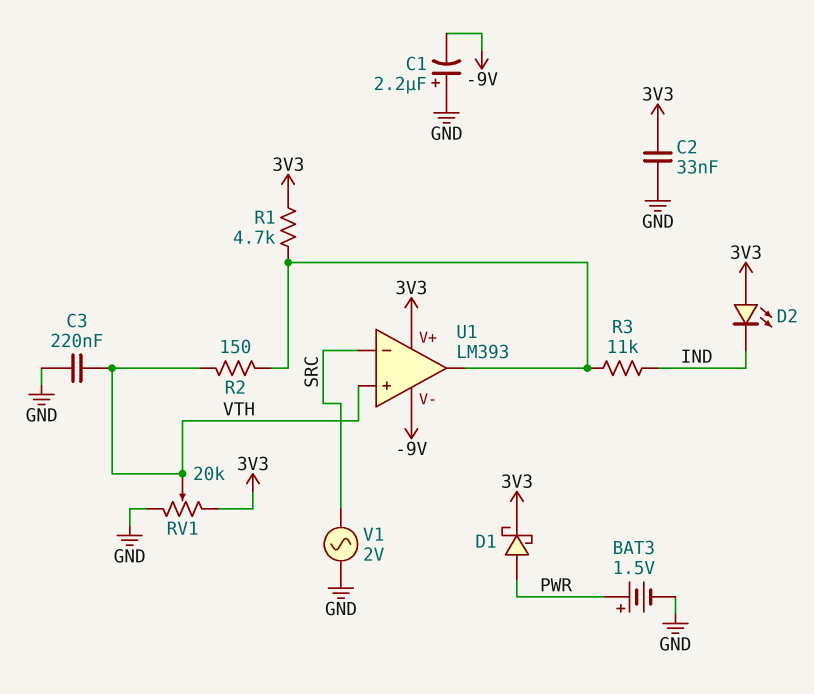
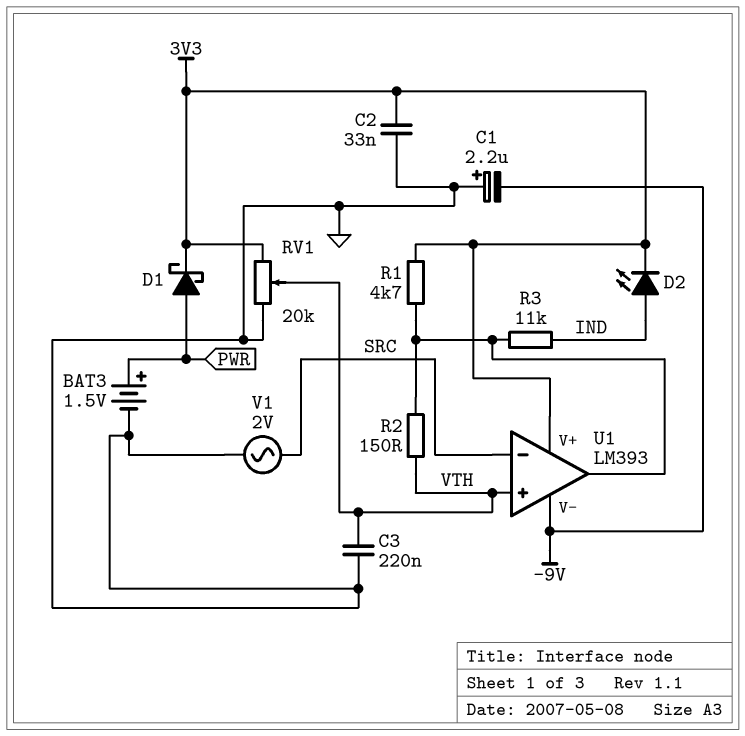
D2: LED (A 3V3, K IND) -> LED (A IND, K 3V3)

